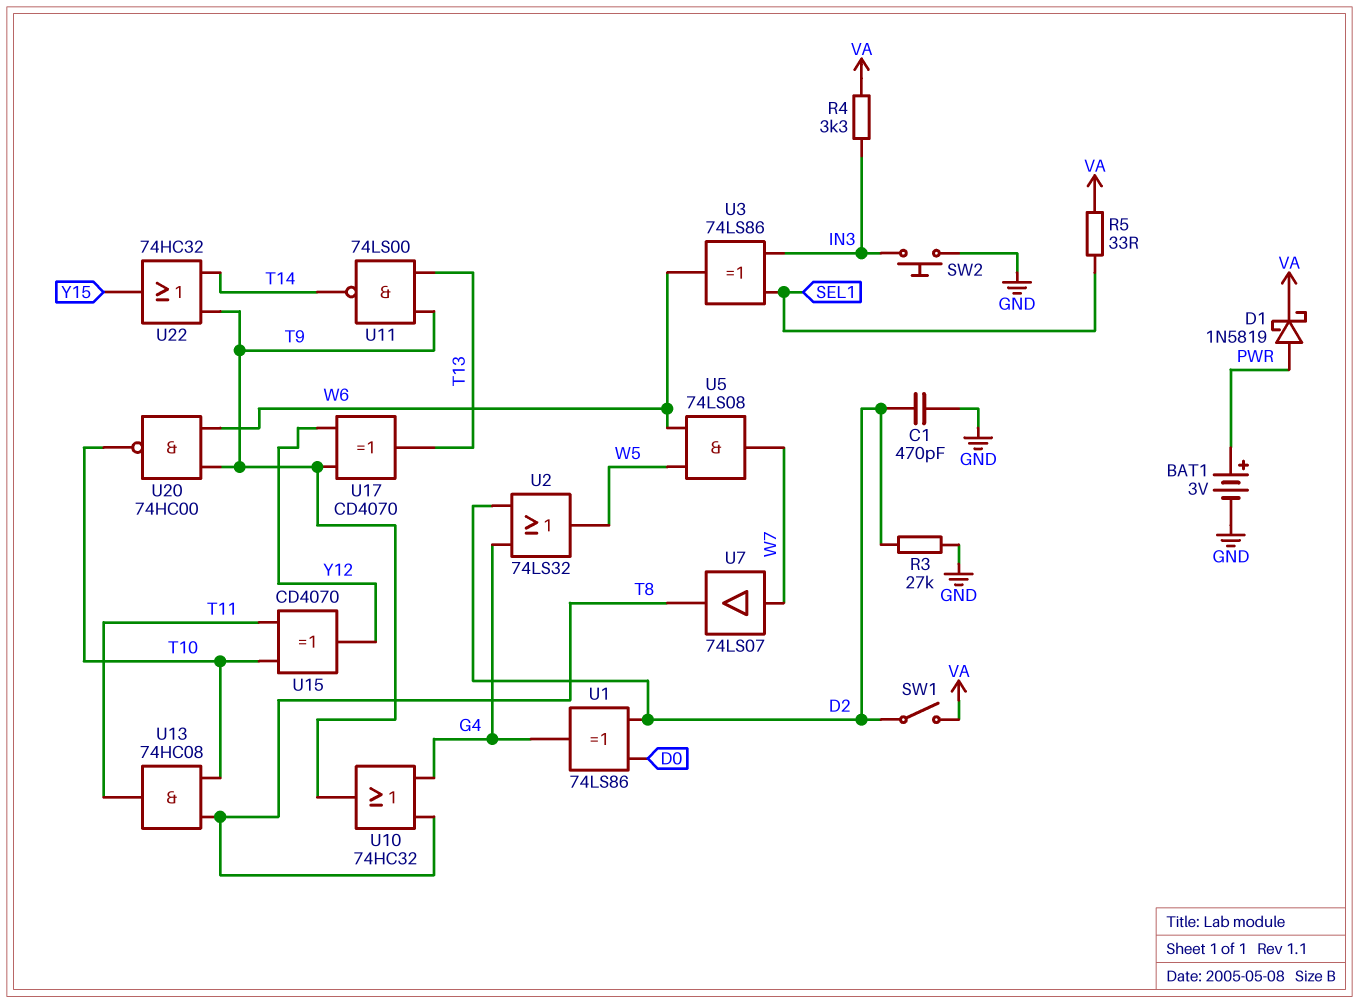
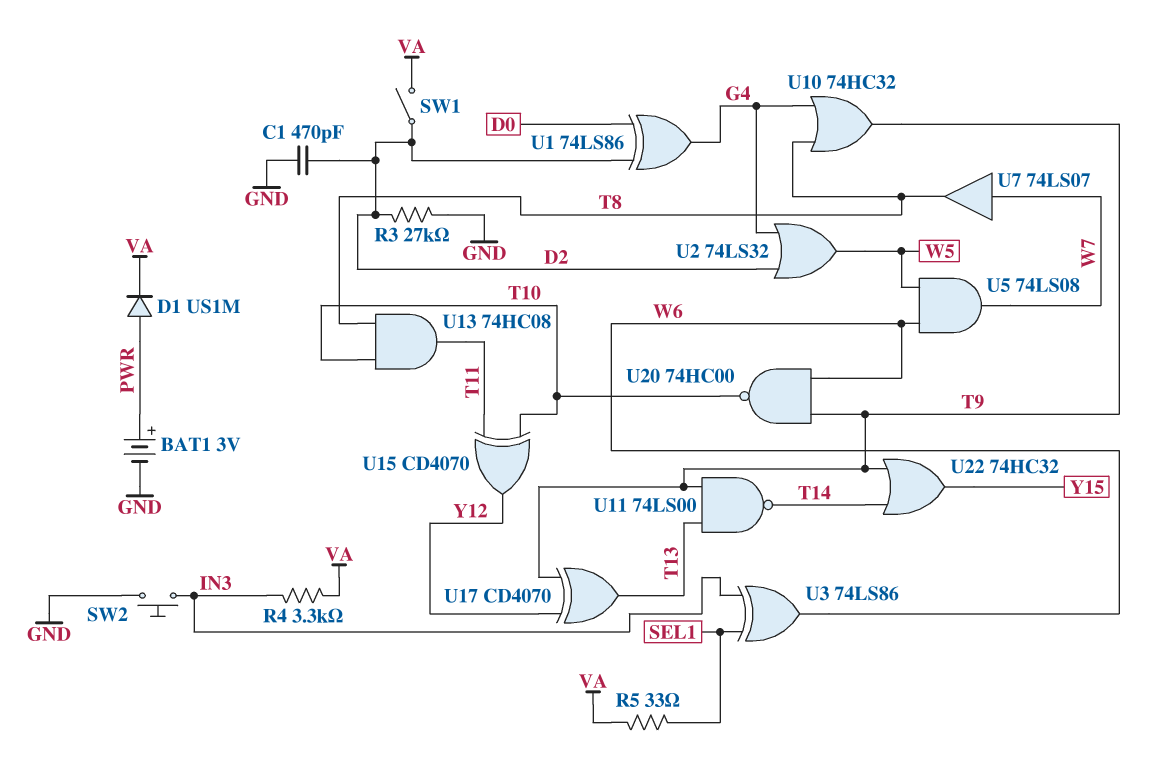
D1: schottky 1N5819 (A PWR, K VA) -> diode US1M (A PWR, K VA)

